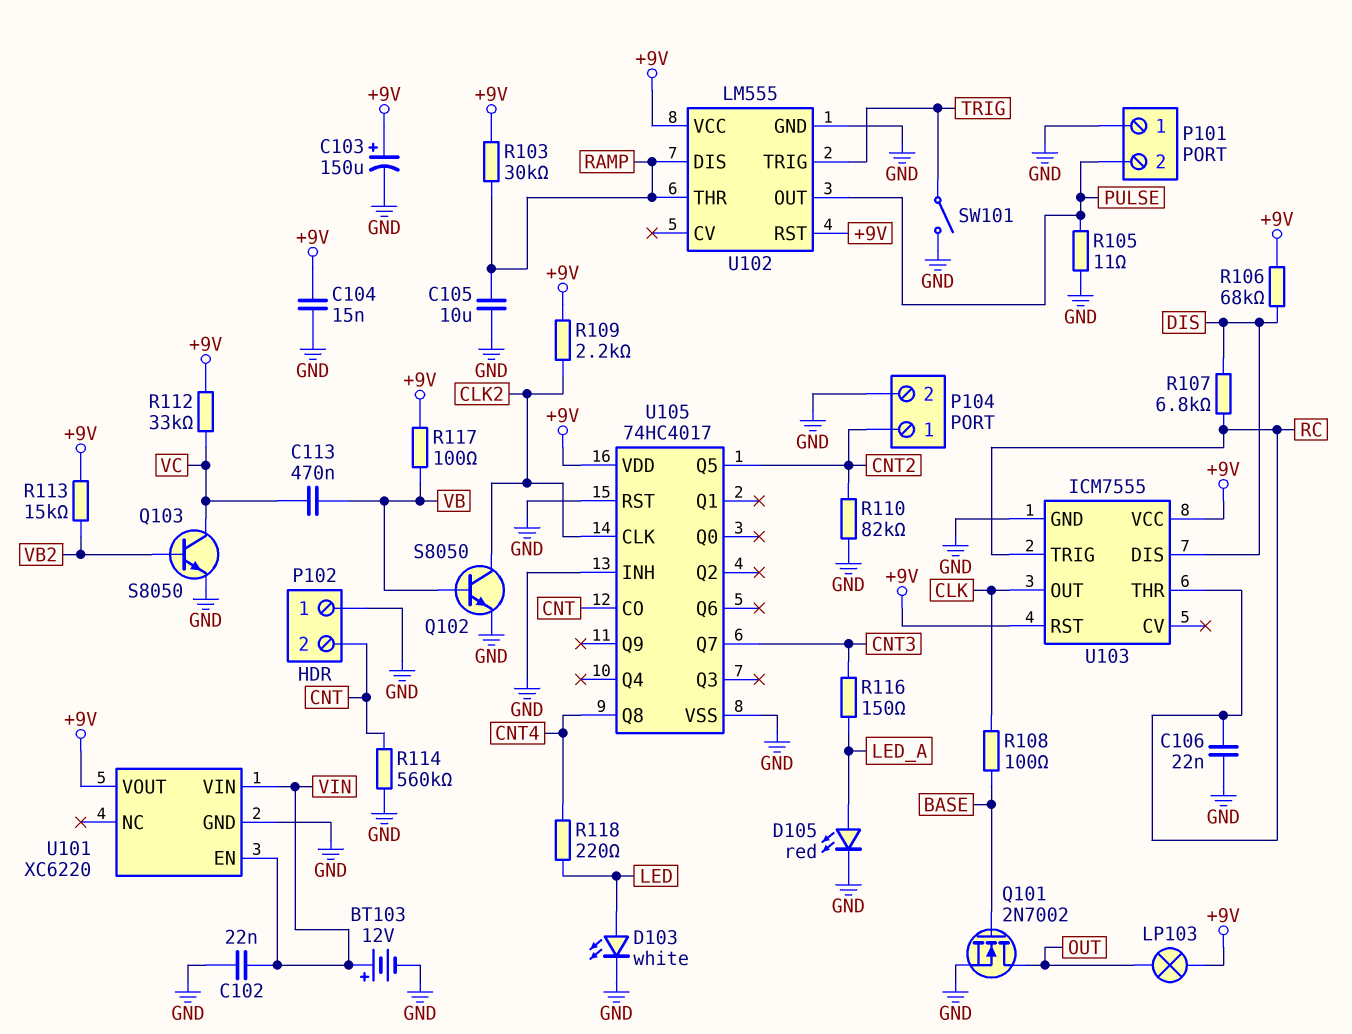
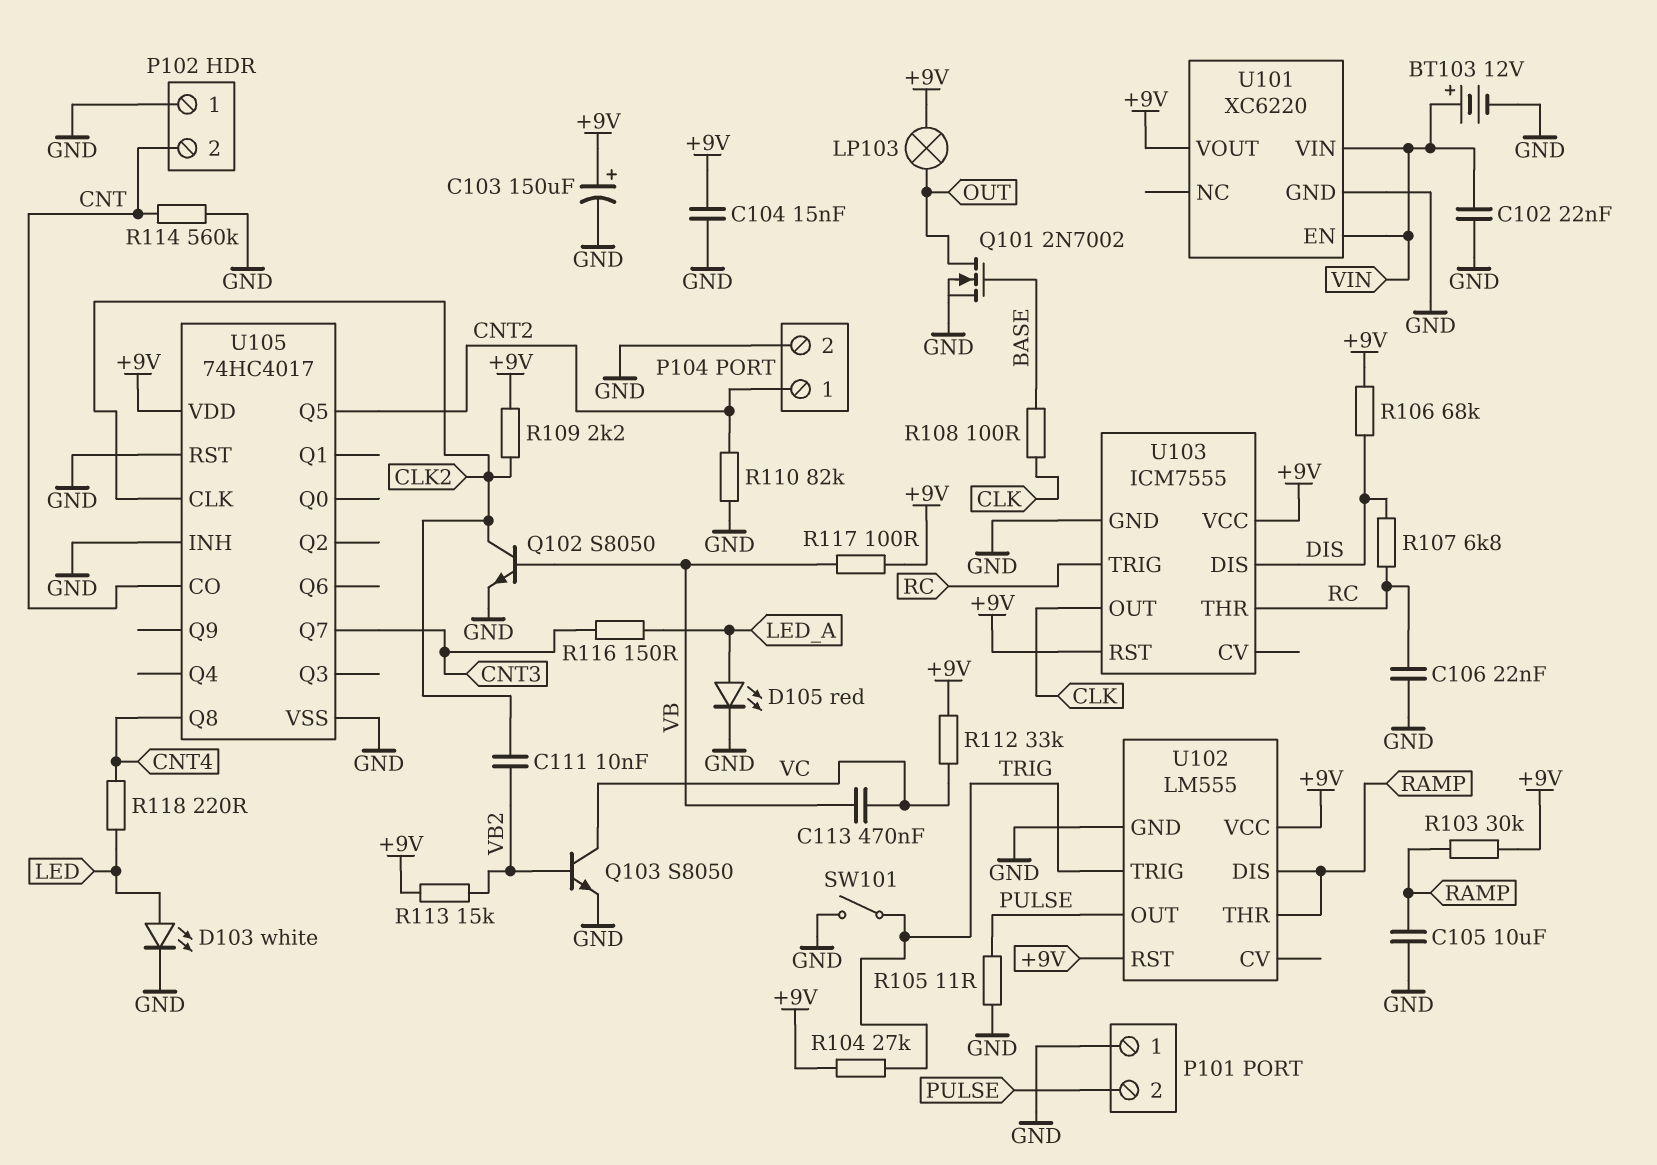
C111: none -> 10nF (CLK2, VB2)
R104: none -> 27k (+9V, TRIG)

